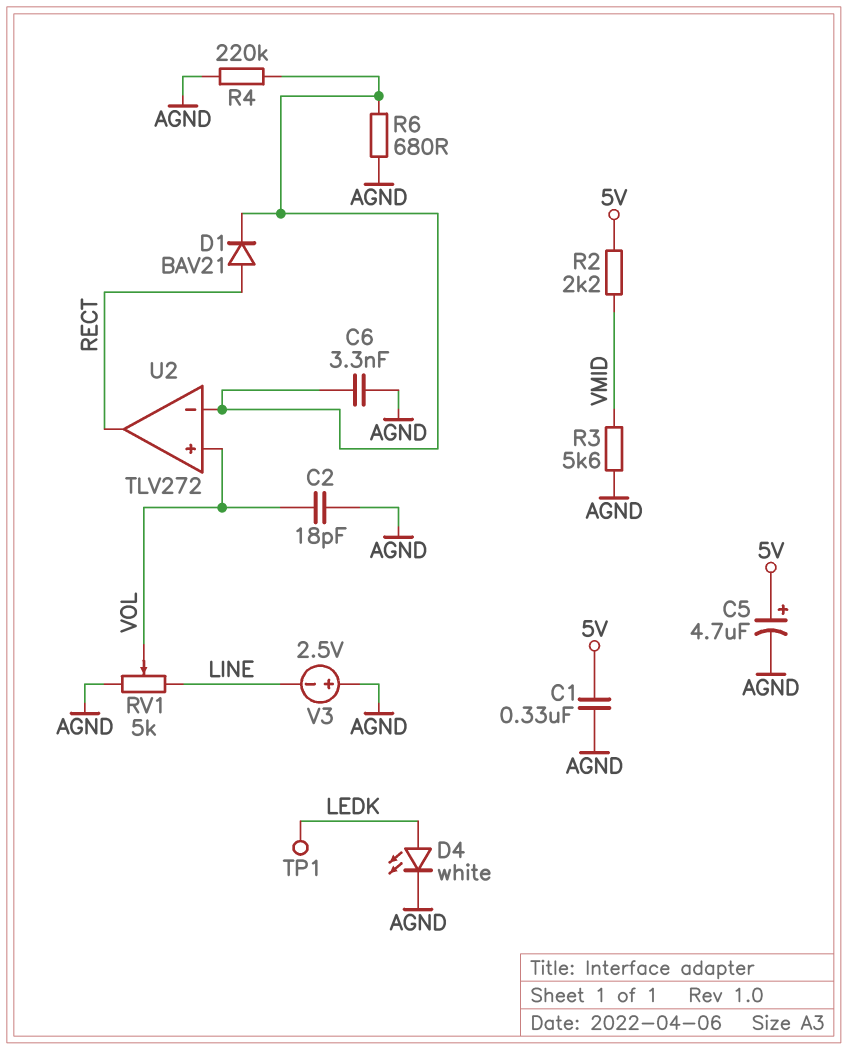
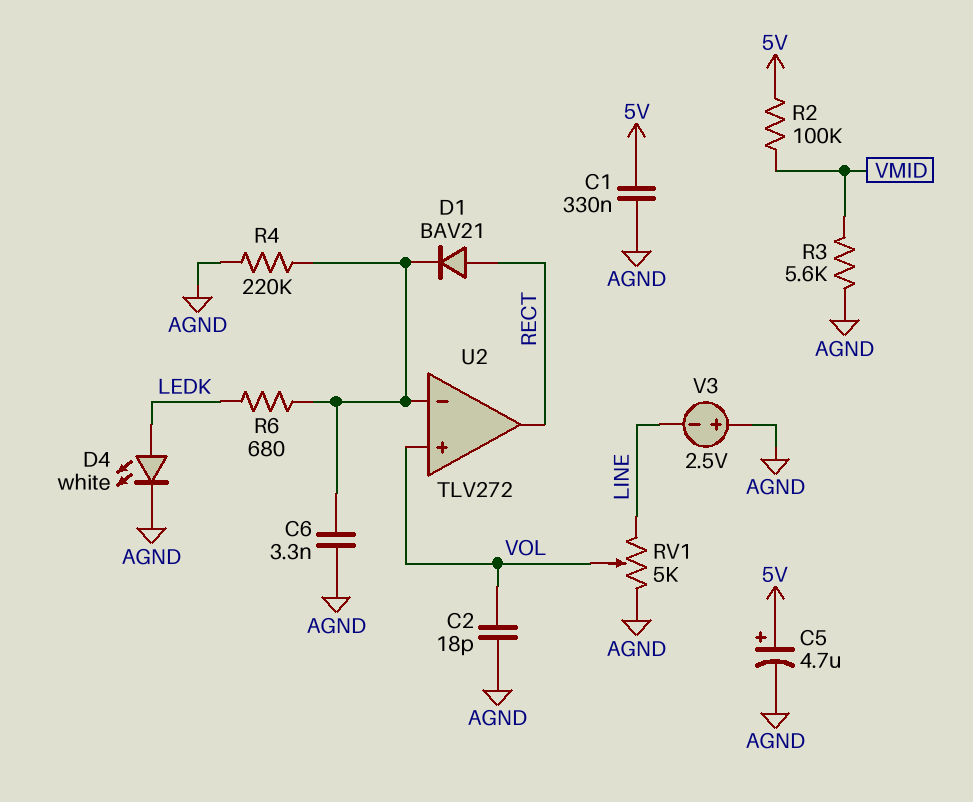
R2: 2.2k (5V, VMID) -> 100k (5V, VMID)
R6: 680 (AGND, U2/in-) -> 680 (LEDK, U2/in-)
TP1: test point (LEDK) -> none

